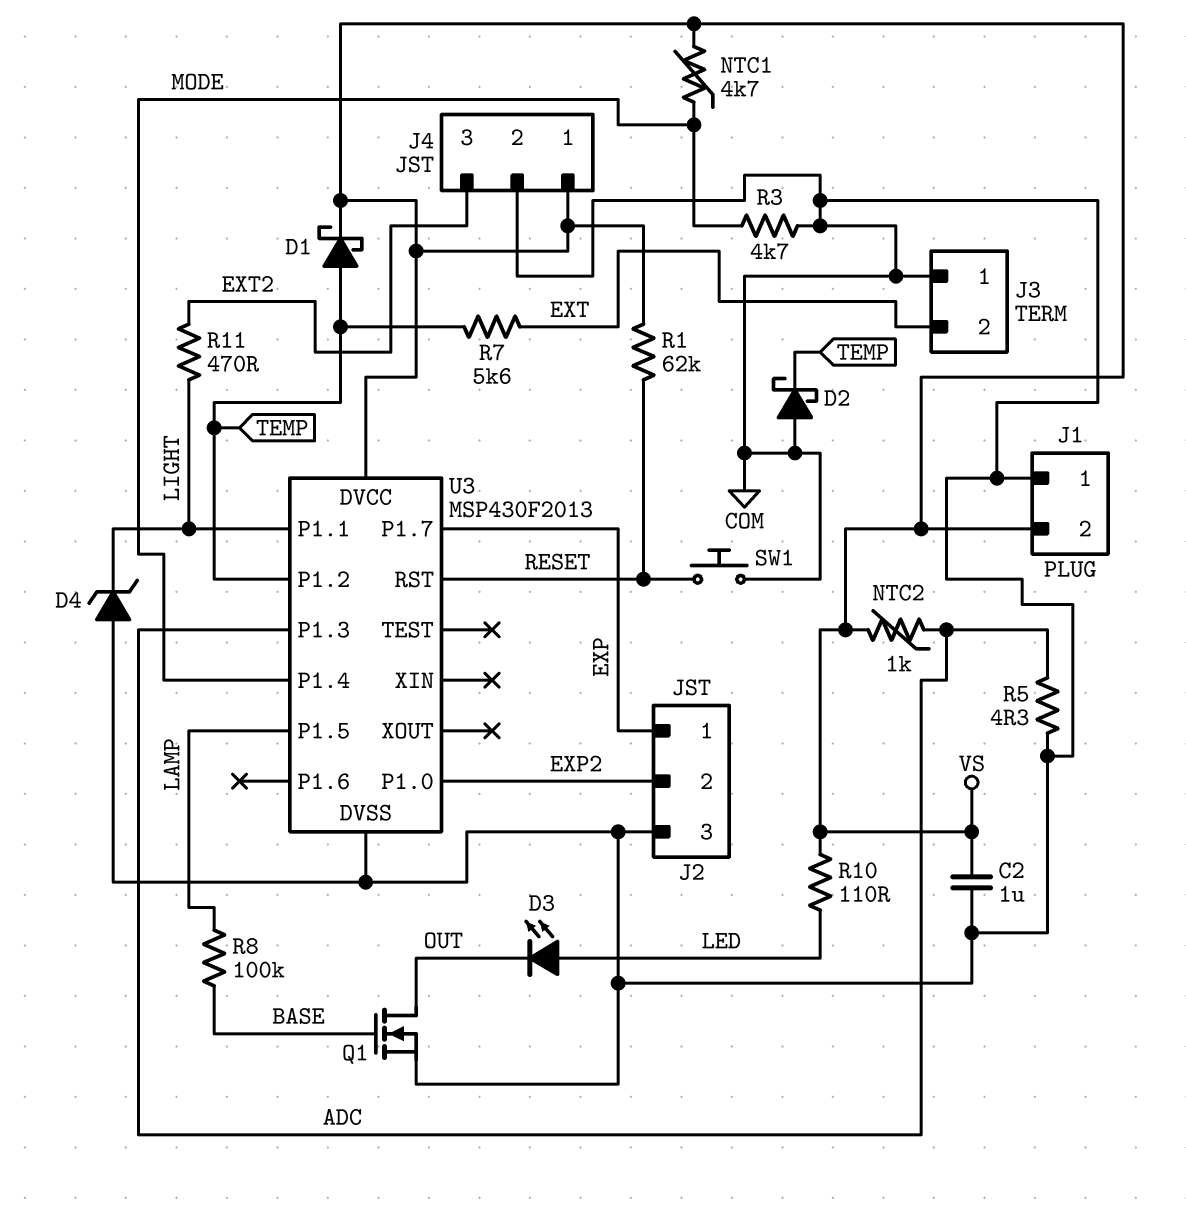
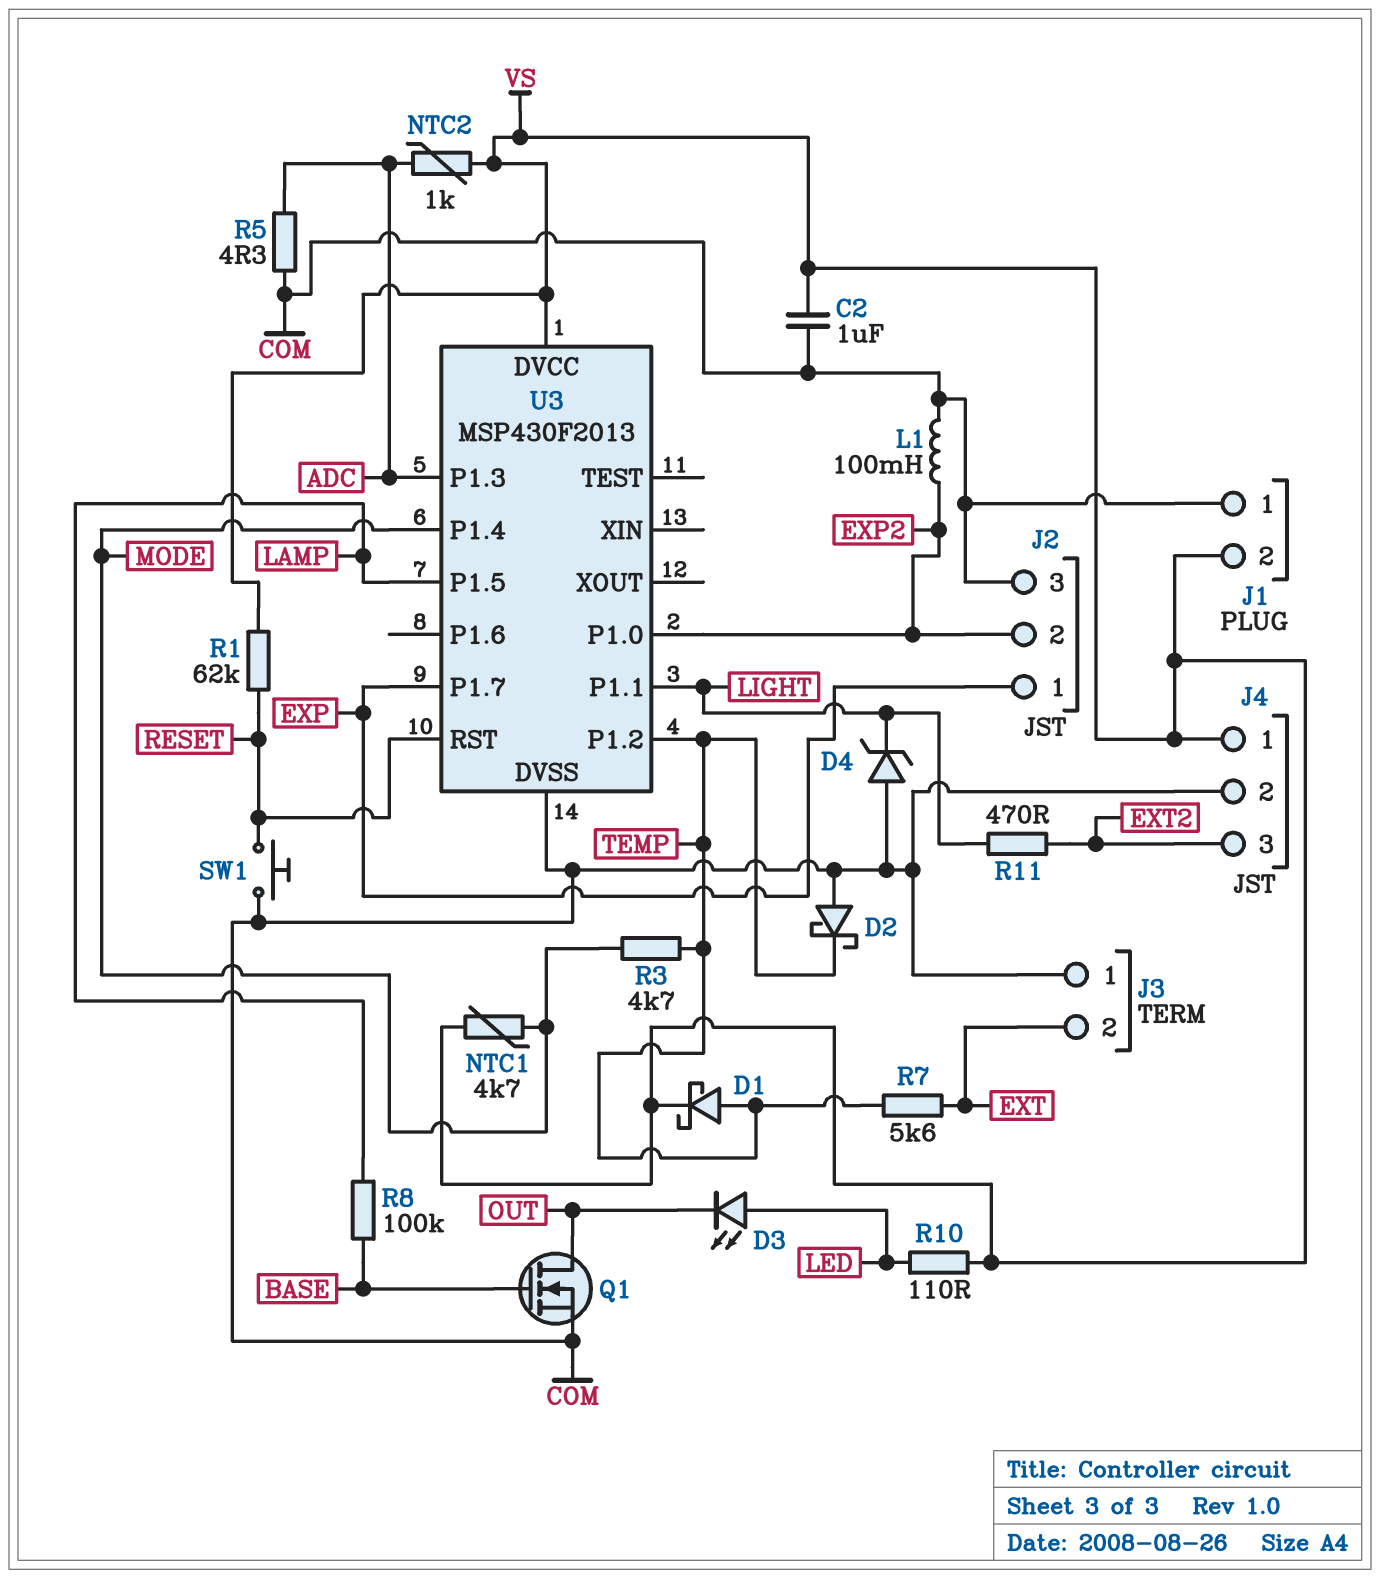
L1: none -> 100mH (COM, EXP2)
R3: 4.7k (COM, MODE) -> 4.7k (MODE, TEMP)

